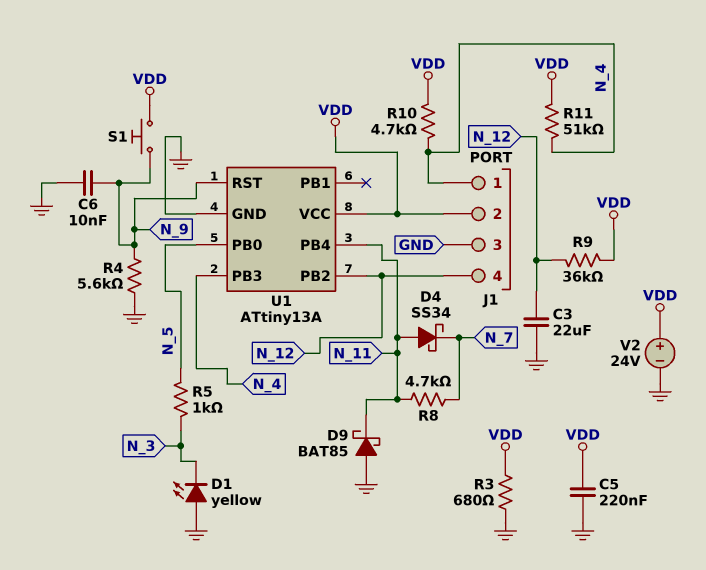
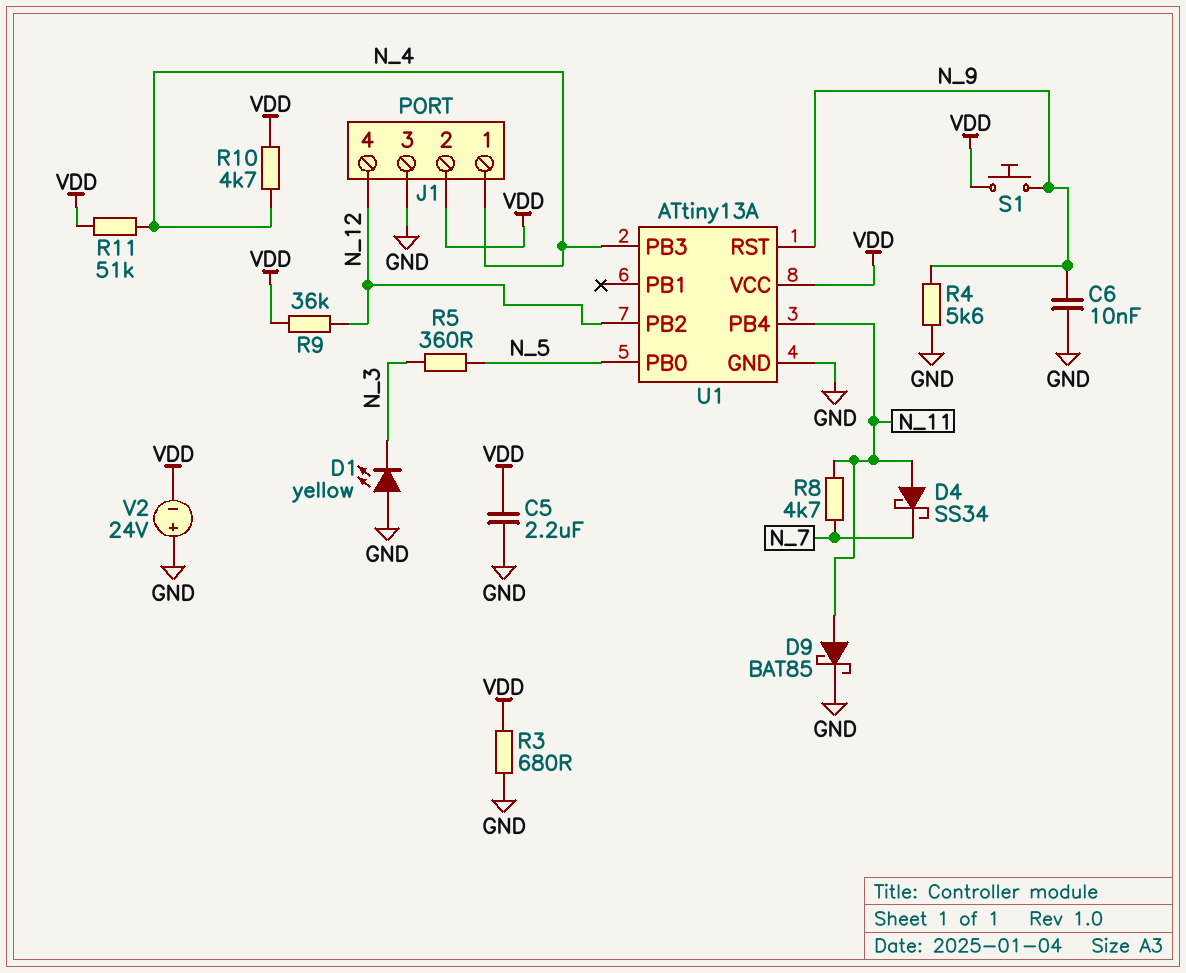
C3: 22uF (GND, N_12) -> none
C5: 220nF (GND, VDD) -> 2.2uF (GND, VDD)
D9: schottky BAT85 (A GND, K N_11) -> schottky BAT85 (A N_11, K GND)
R5: 1k (N_3, N_5) -> 360 (N_3, N_5)
V2: 24V (plus VDD, minus GND) -> 24V (plus GND, minus VDD)

